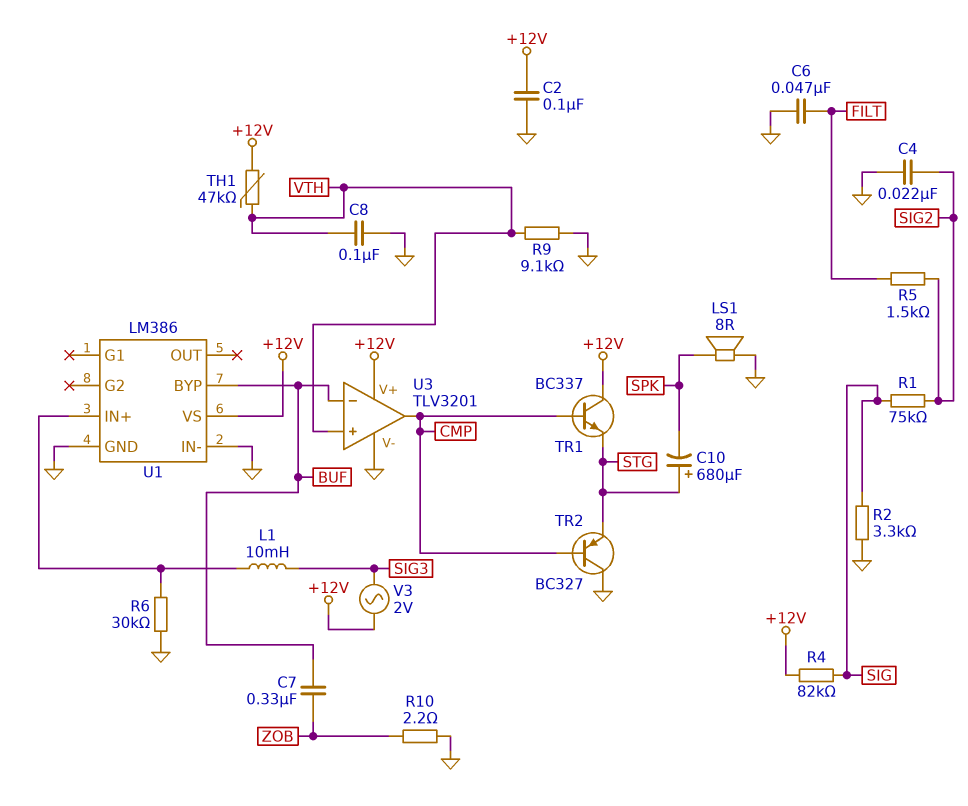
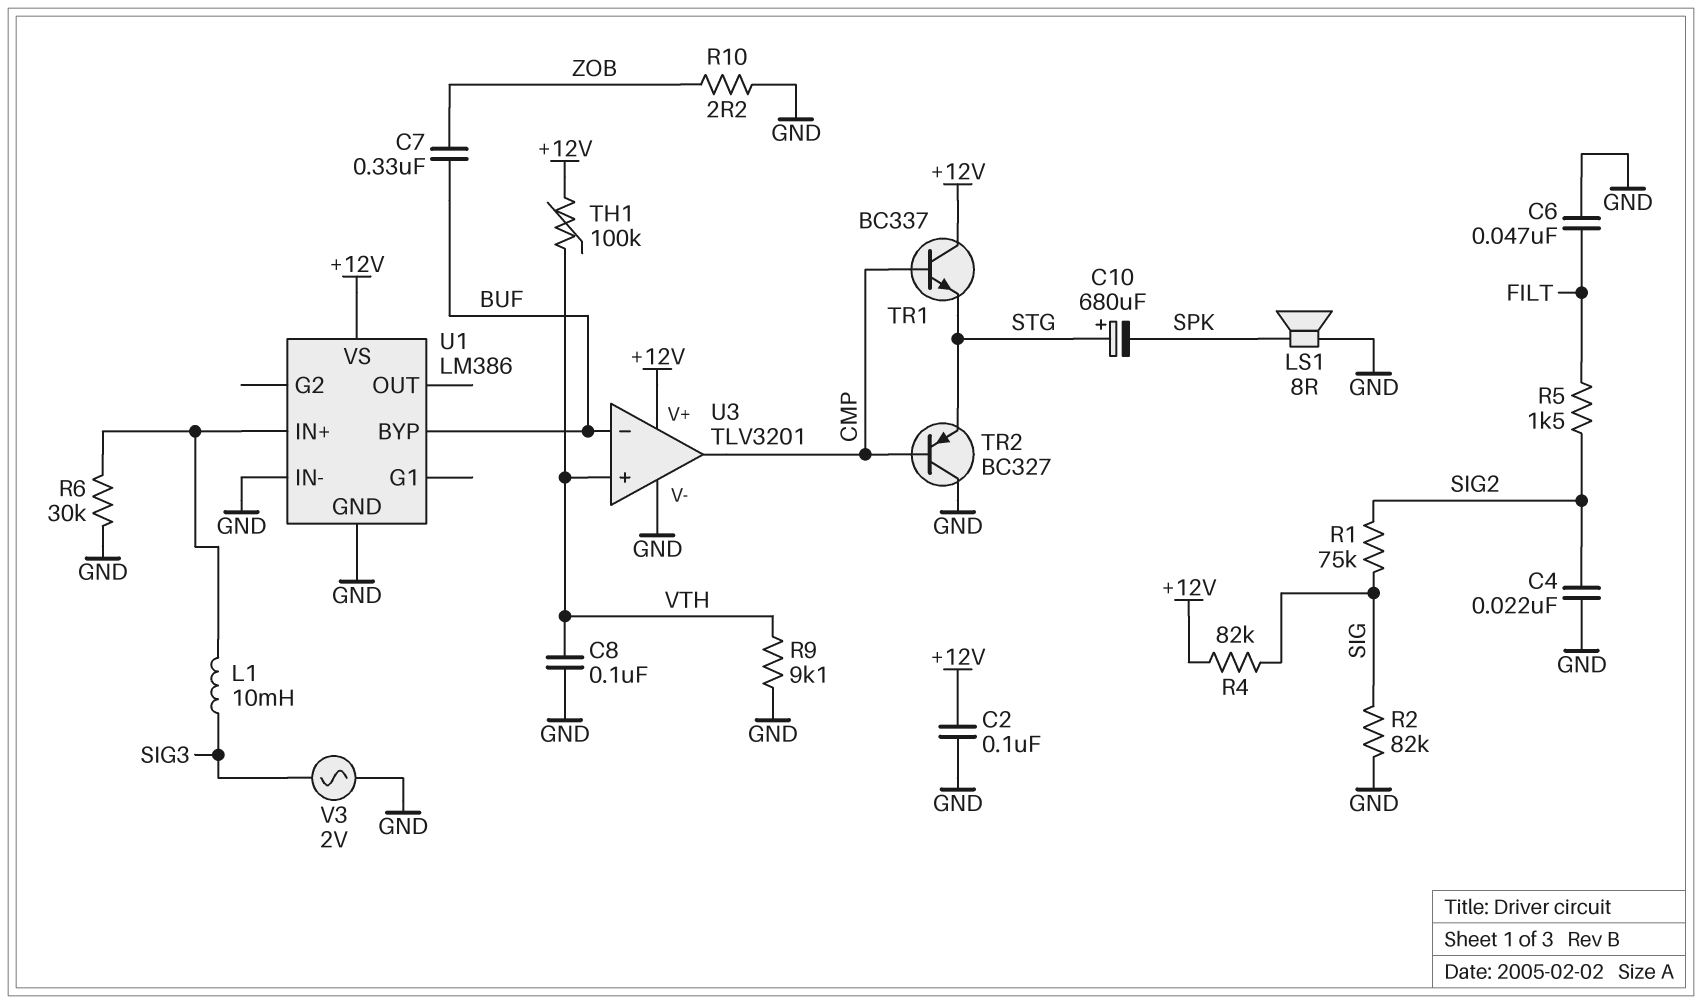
R2: 3.3k (GND, SIG) -> 82k (GND, SIG)
TH1: 47k (+12V, VTH) -> 100k (+12V, VTH)
V3: AC 2V (+12V, SIG3) -> AC 2V (GND, SIG3)

